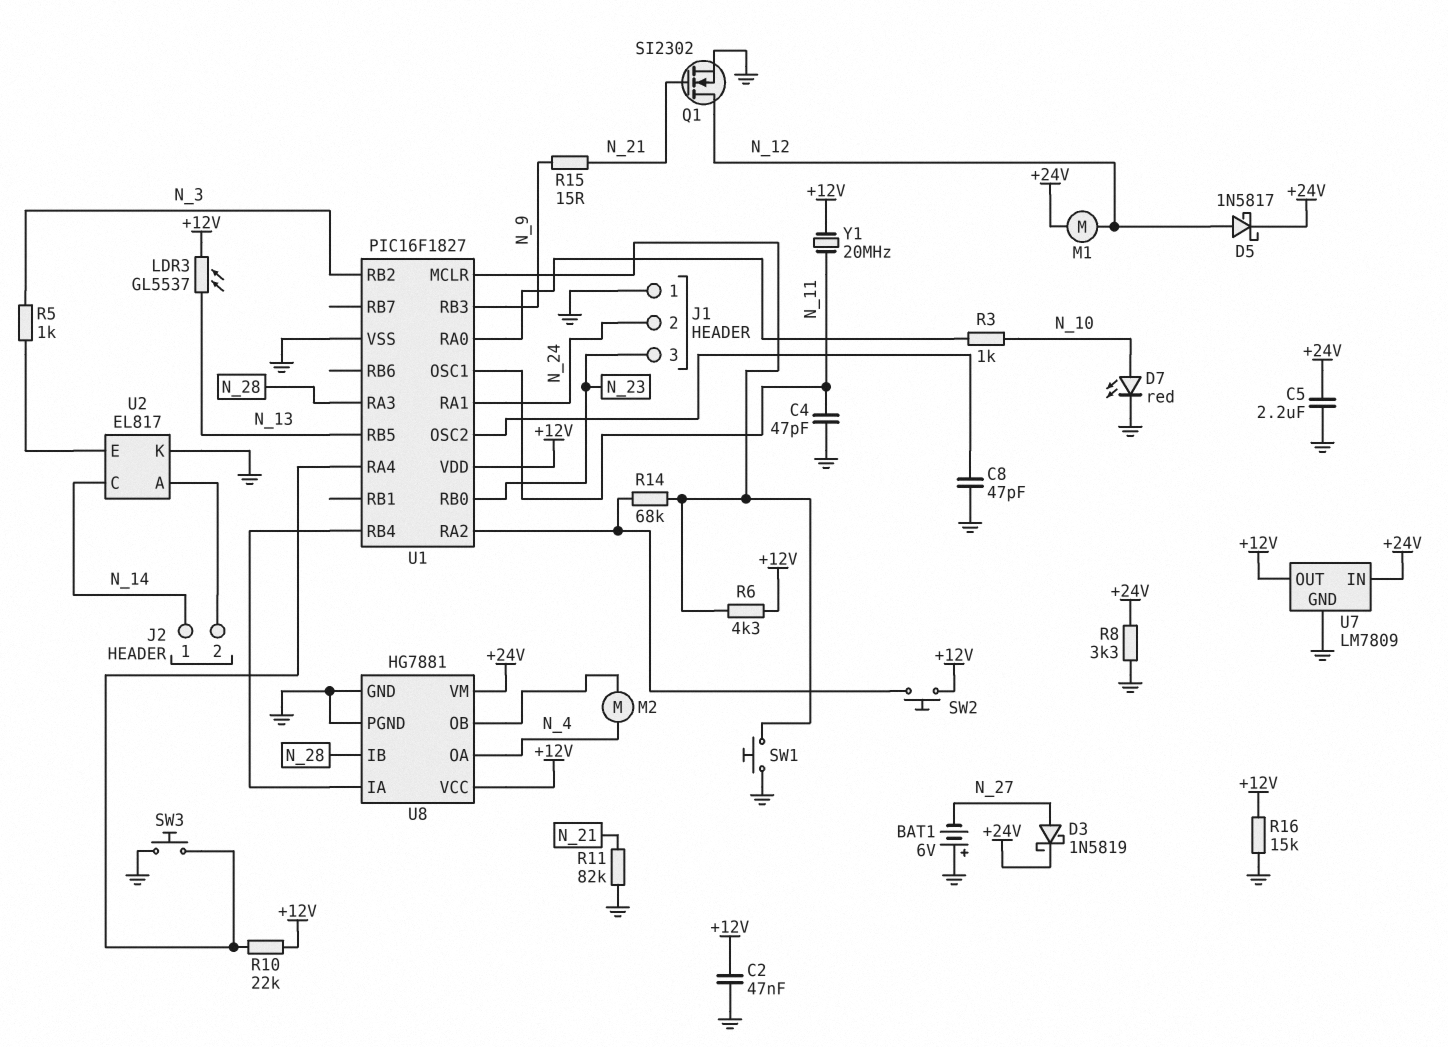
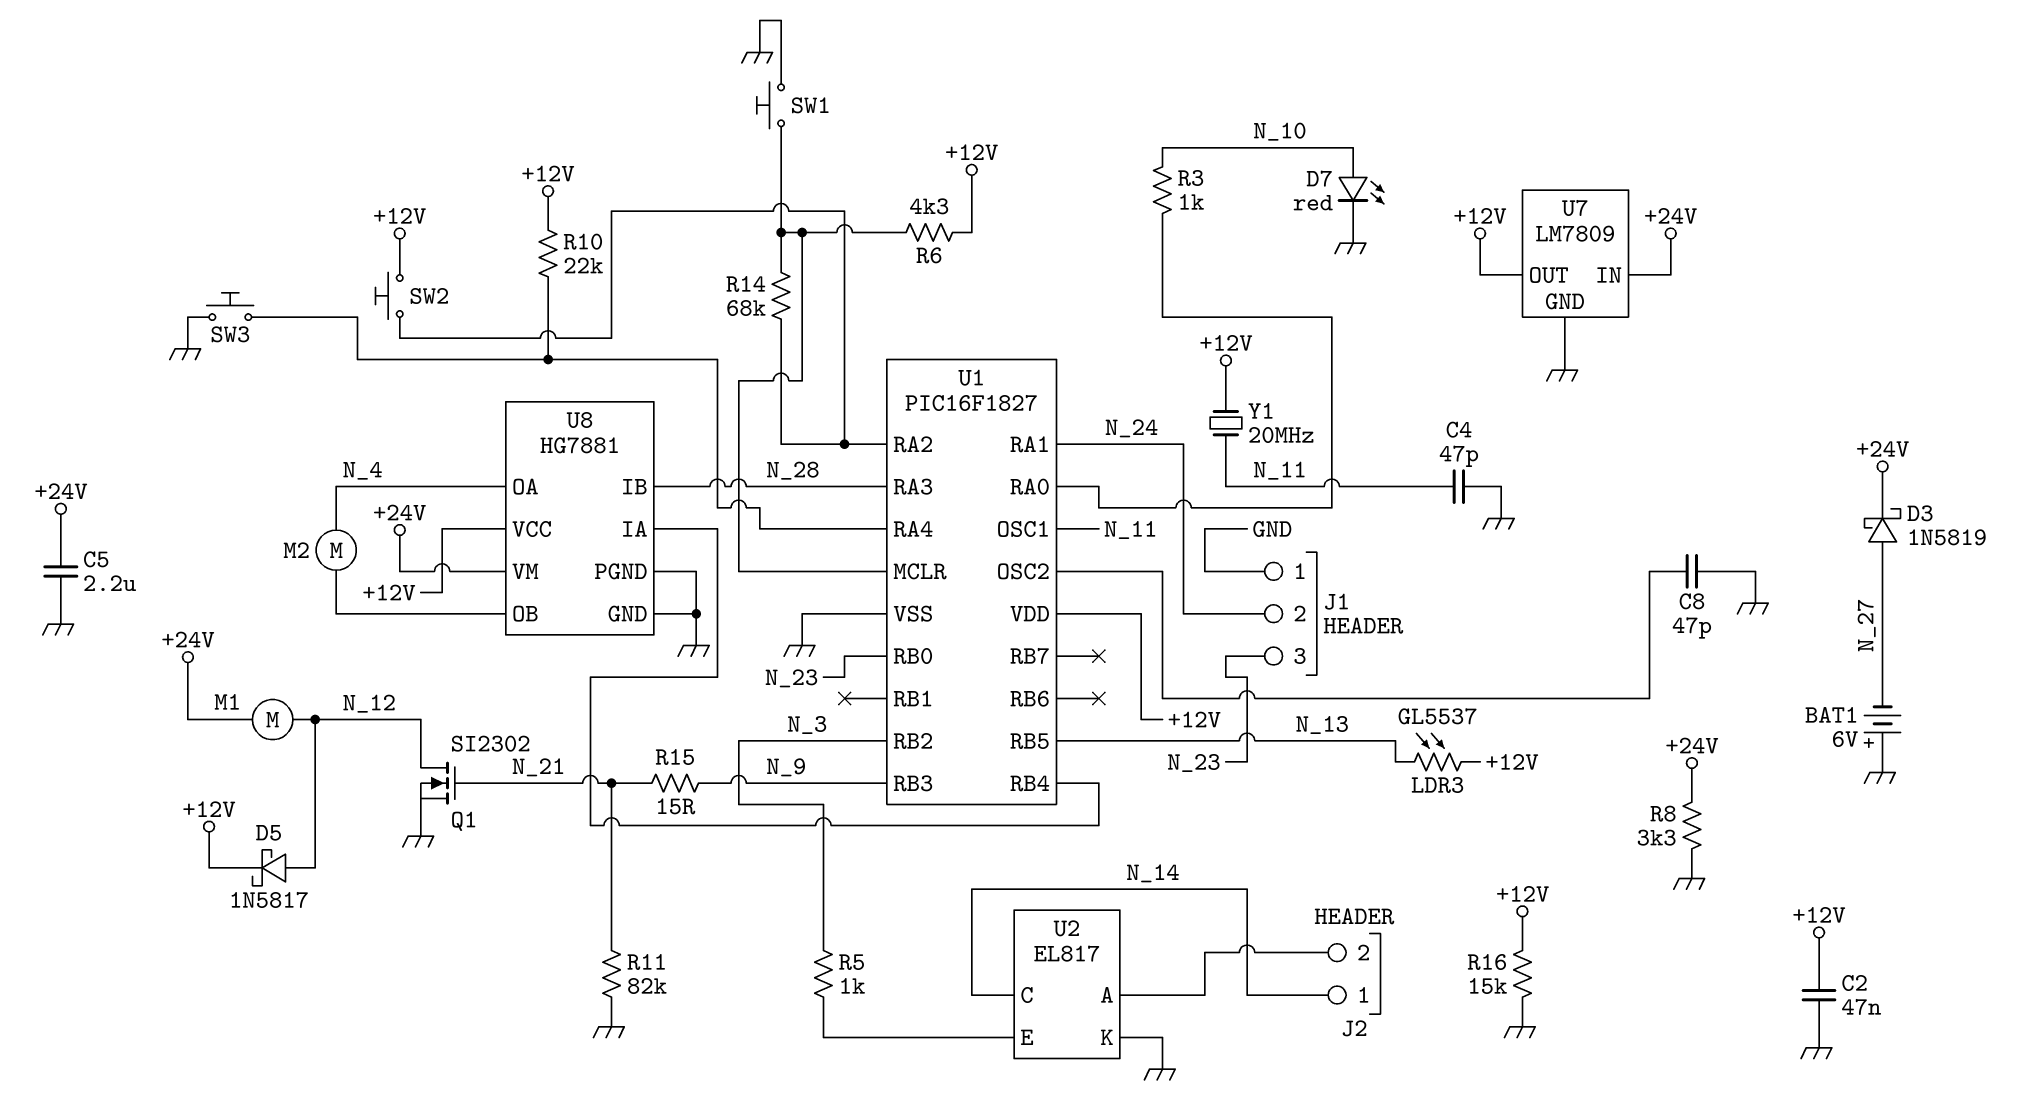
D5: schottky 1N5817 (A N_12, K +24V) -> schottky 1N5817 (A N_12, K +12V)

